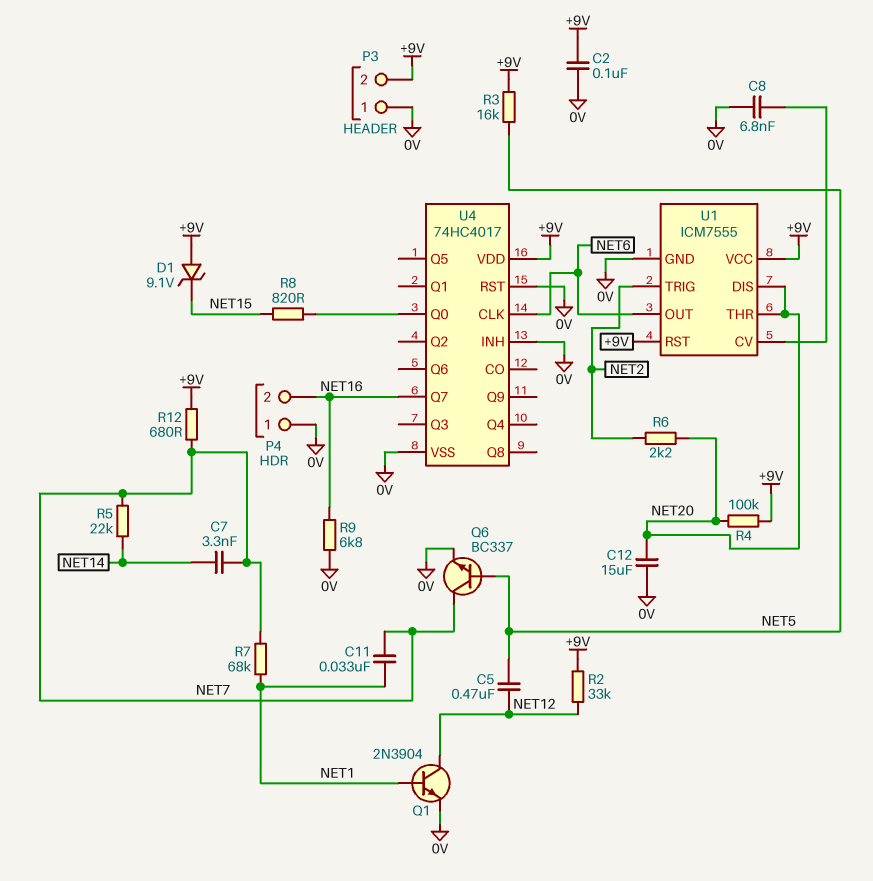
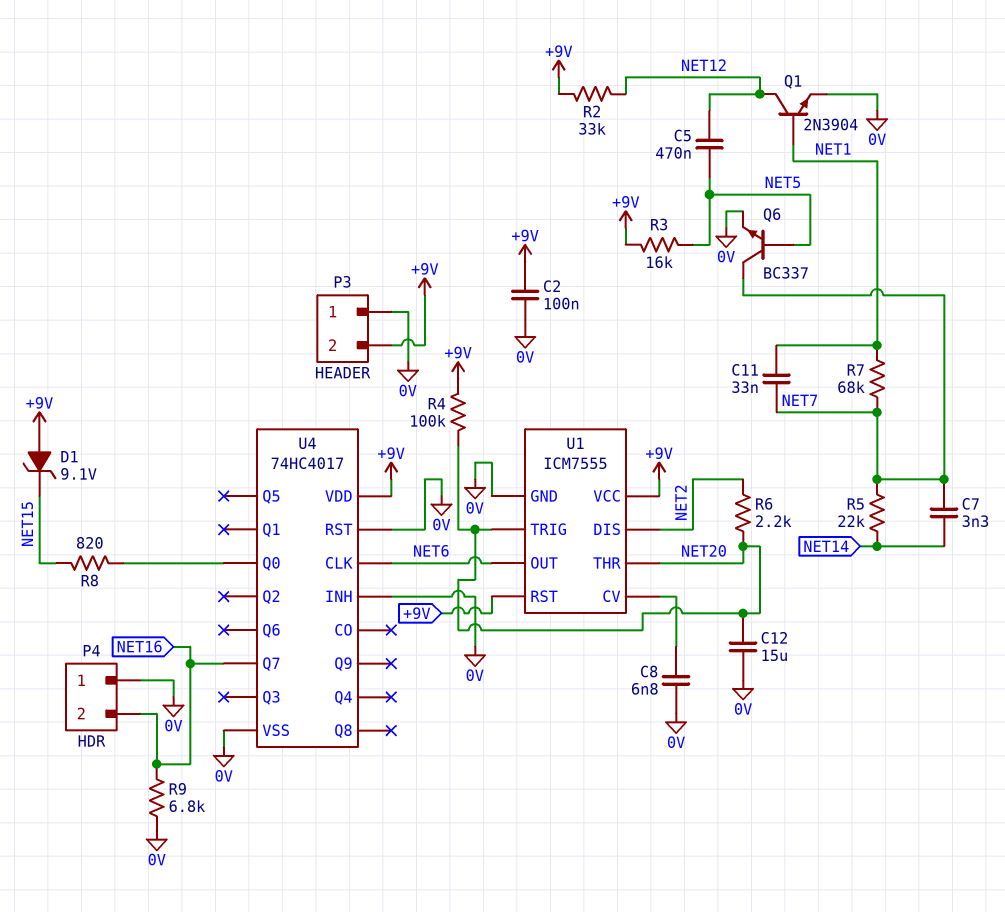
R12: 680 (+9V, NET7) -> none
U1 pin DIS: NET20 -> NET2
U1 pin TRIG: NET2 -> NET20

